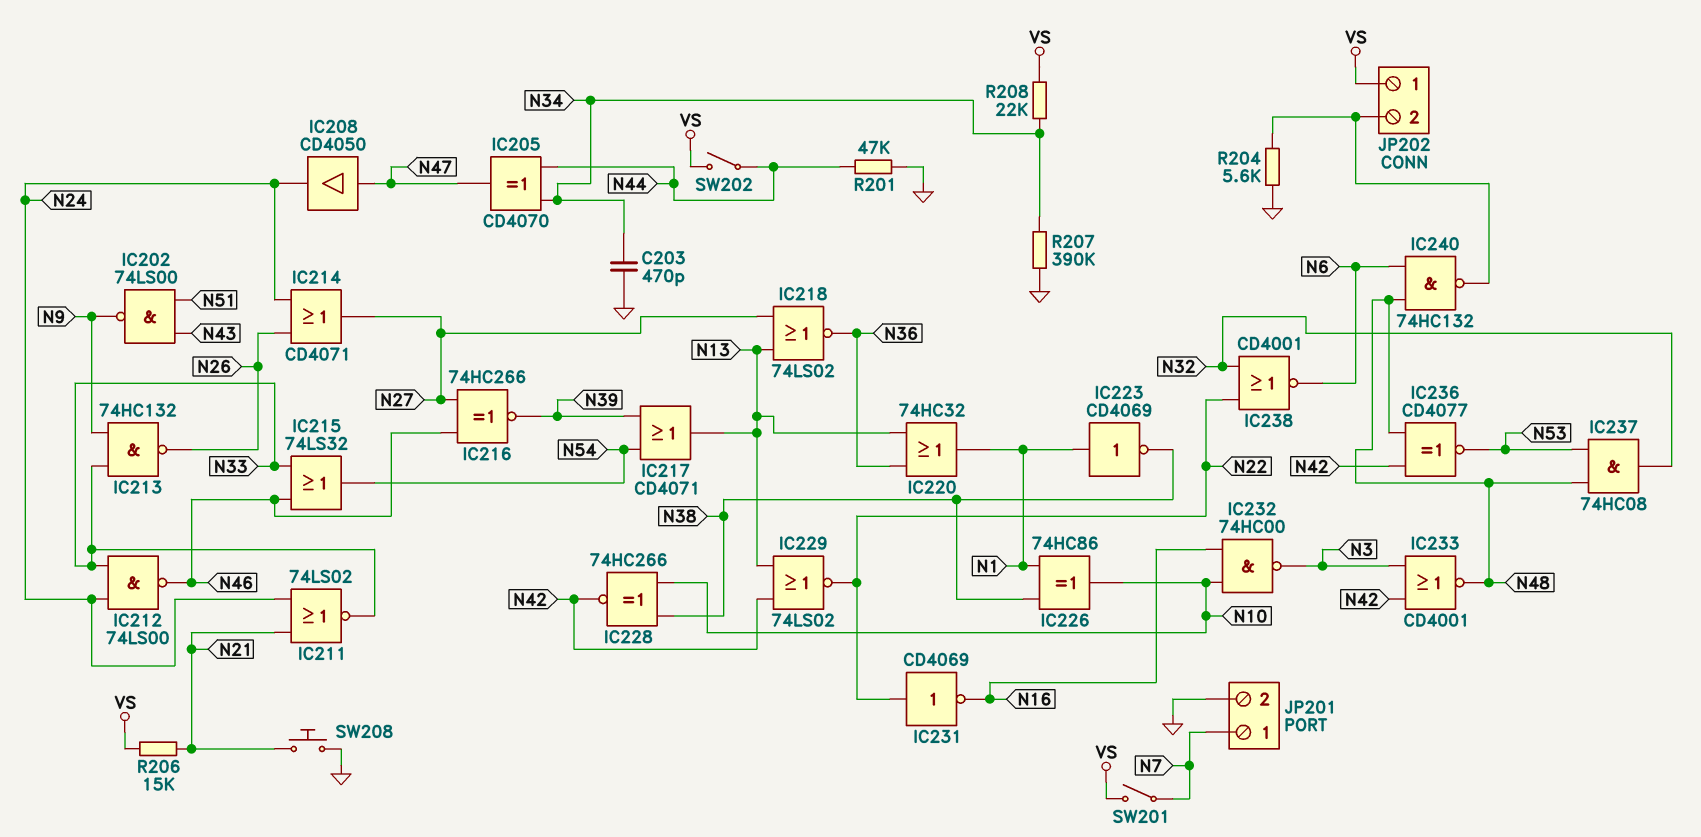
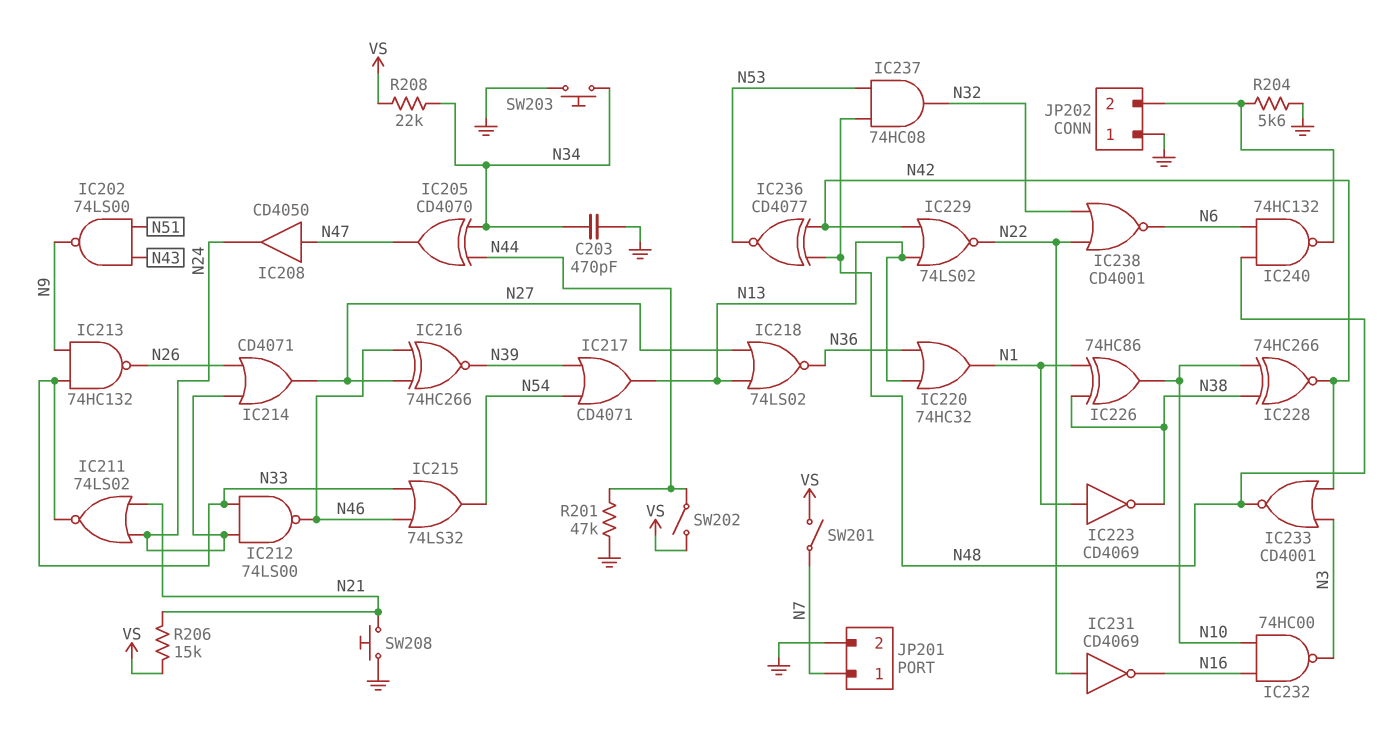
JP202 pin 1: VS -> GND
R207: 390k (GND, N34) -> none
SW203: none -> button (GND, N34)

